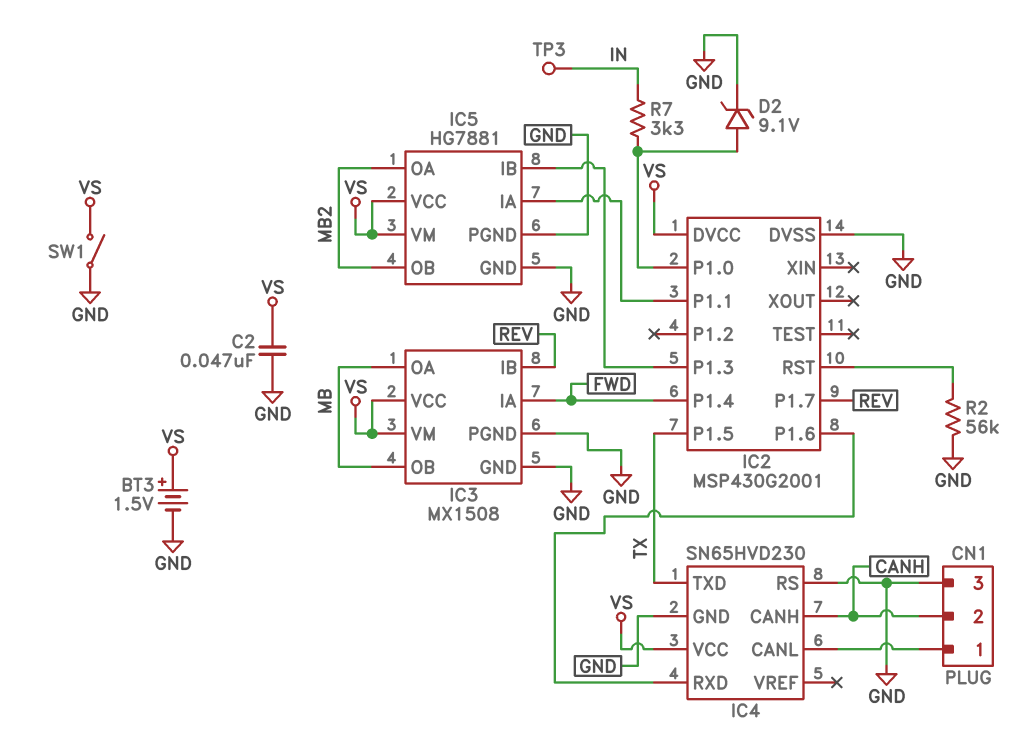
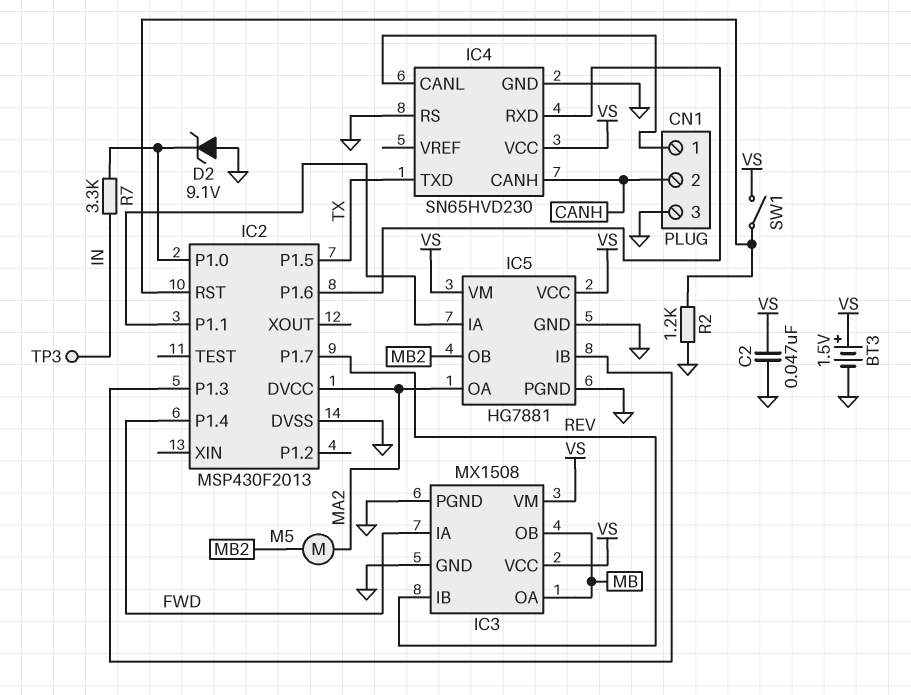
D2: zener 9.1V (A IC2/P1.0, K GND) -> zener 9.1V (A GND, K IC2/P1.0)
IC2: MSP430G2001 -> MSP430F2013
IC2 pin DVCC: VS -> MA2
IC5 pin OA: MB2 -> MA2
M5: none -> motor (MA2, MB2)
R2: 56k (GND, IC2/RST) -> 1.2k (GND, IC2/RST)
SW1: switch (GND, VS) -> switch (IC2/RST, VS)

